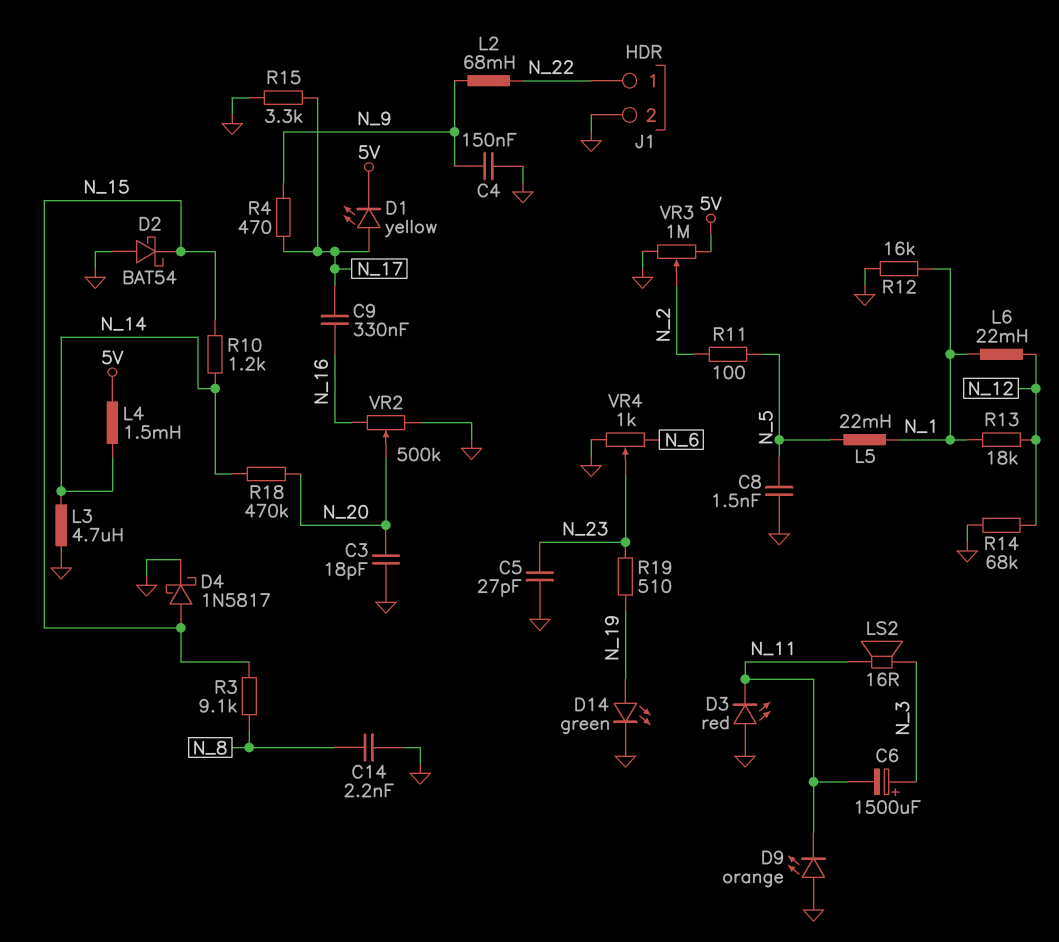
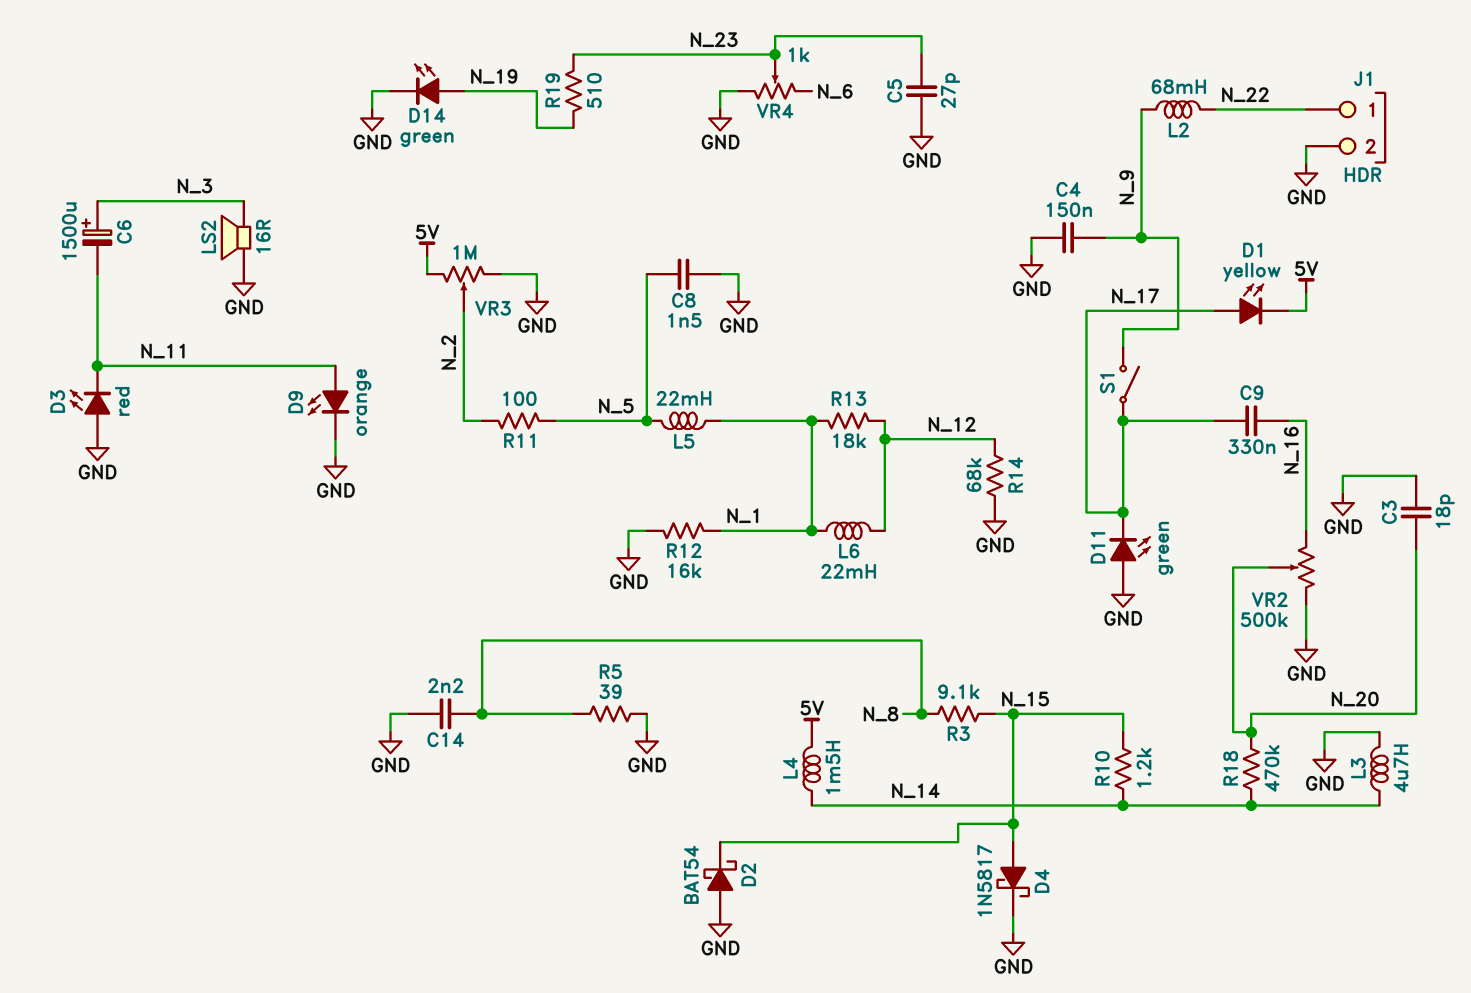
D9: LED orange (A GND, K N_11) -> LED orange (A N_11, K GND)
D11: none -> LED green (A GND, K N_17)
LS2: speaker 16R (N_3, N_11) -> speaker 16R (GND, N_3)
R4: 470 (N_9, N_17) -> none
R5: none -> 39 (GND, N_8)
R15: 3.3k (GND, N_17) -> none
S1: none -> switch (N_9, N_17)

